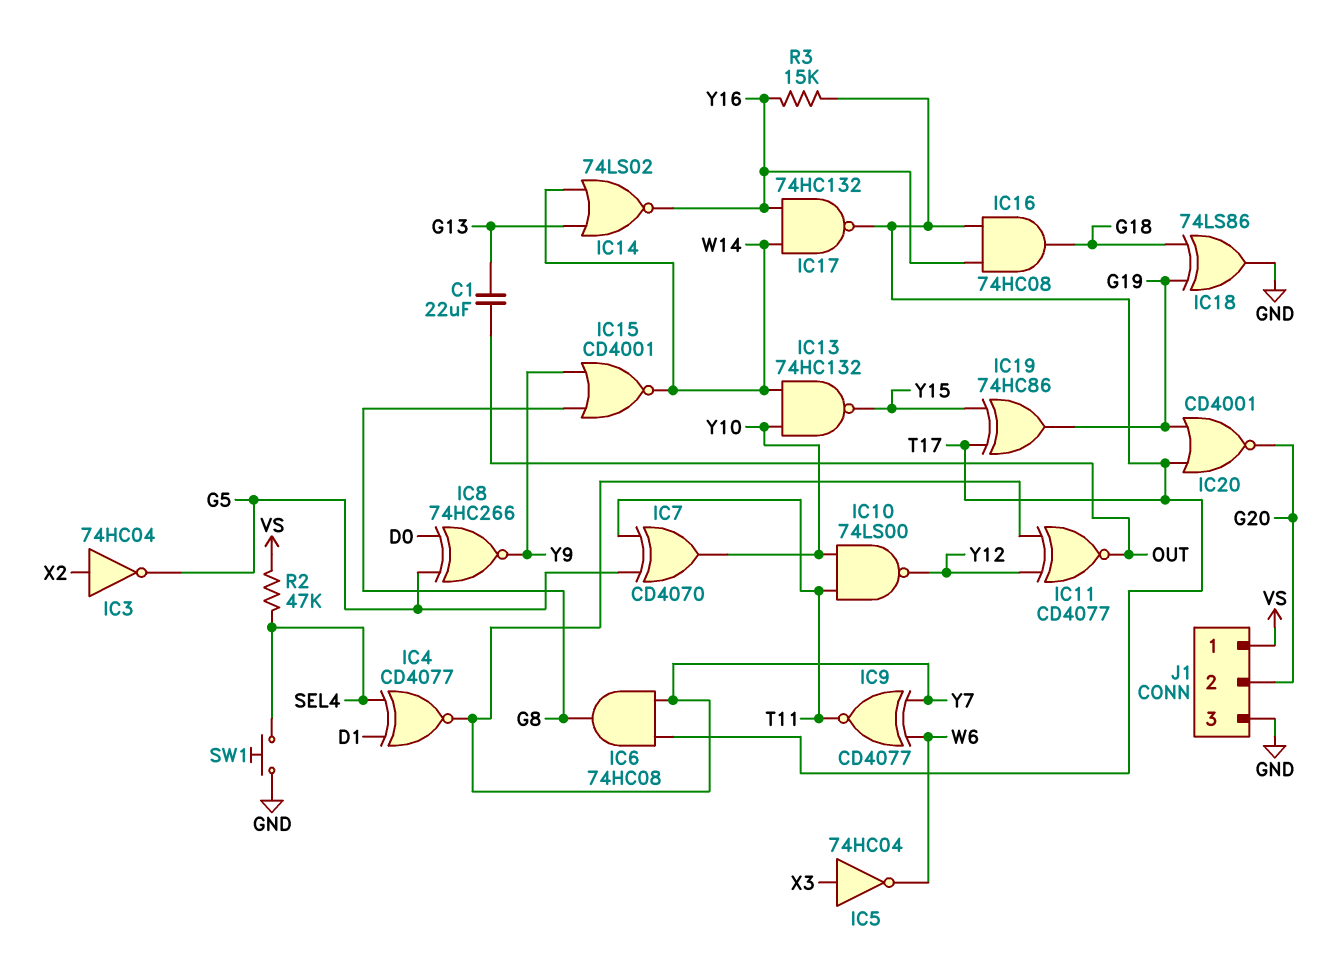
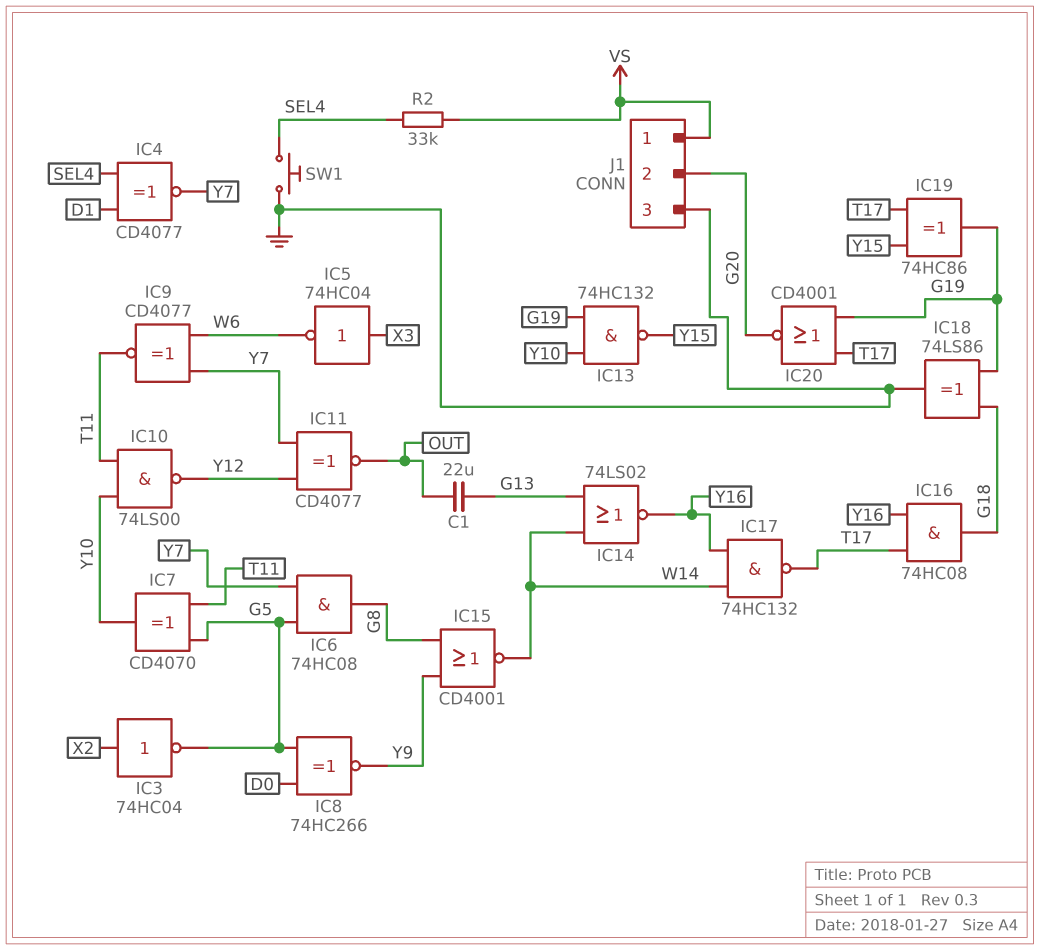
IC6: AND 74HC08 (in T17, in Y7, out G8) -> AND 74HC08 (in G5, in Y7, out G8)
IC13: NAND 74HC132 (in W14, in Y10, out Y15) -> NAND 74HC132 (in G19, in Y10, out Y15)
R2: 47k (SEL4, VS) -> 33k (SEL4, VS)
R3: 15k (T17, Y16) -> none

